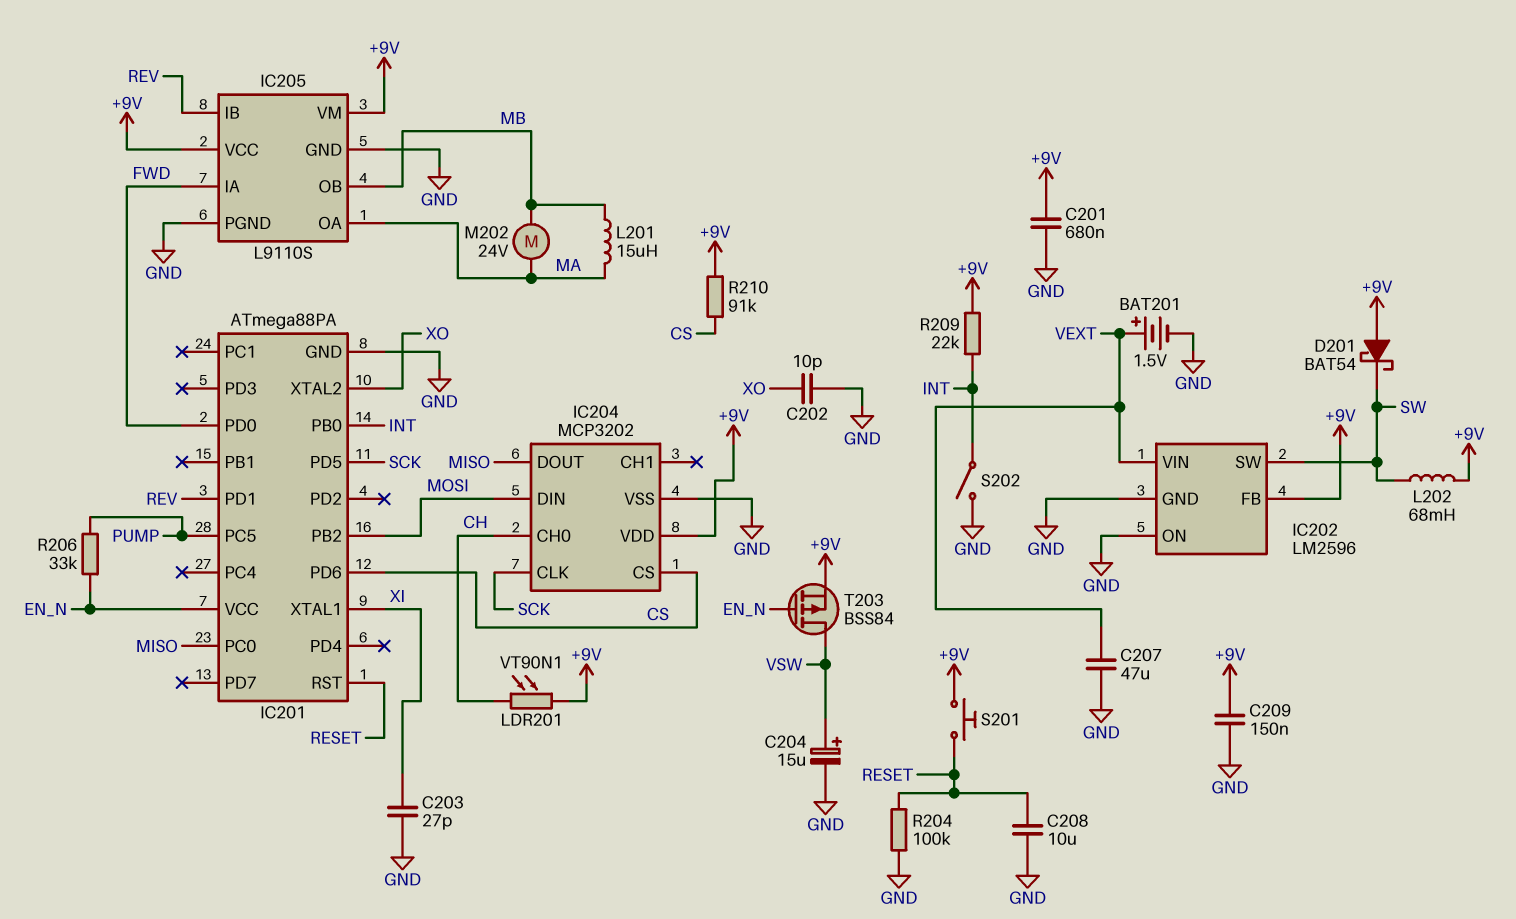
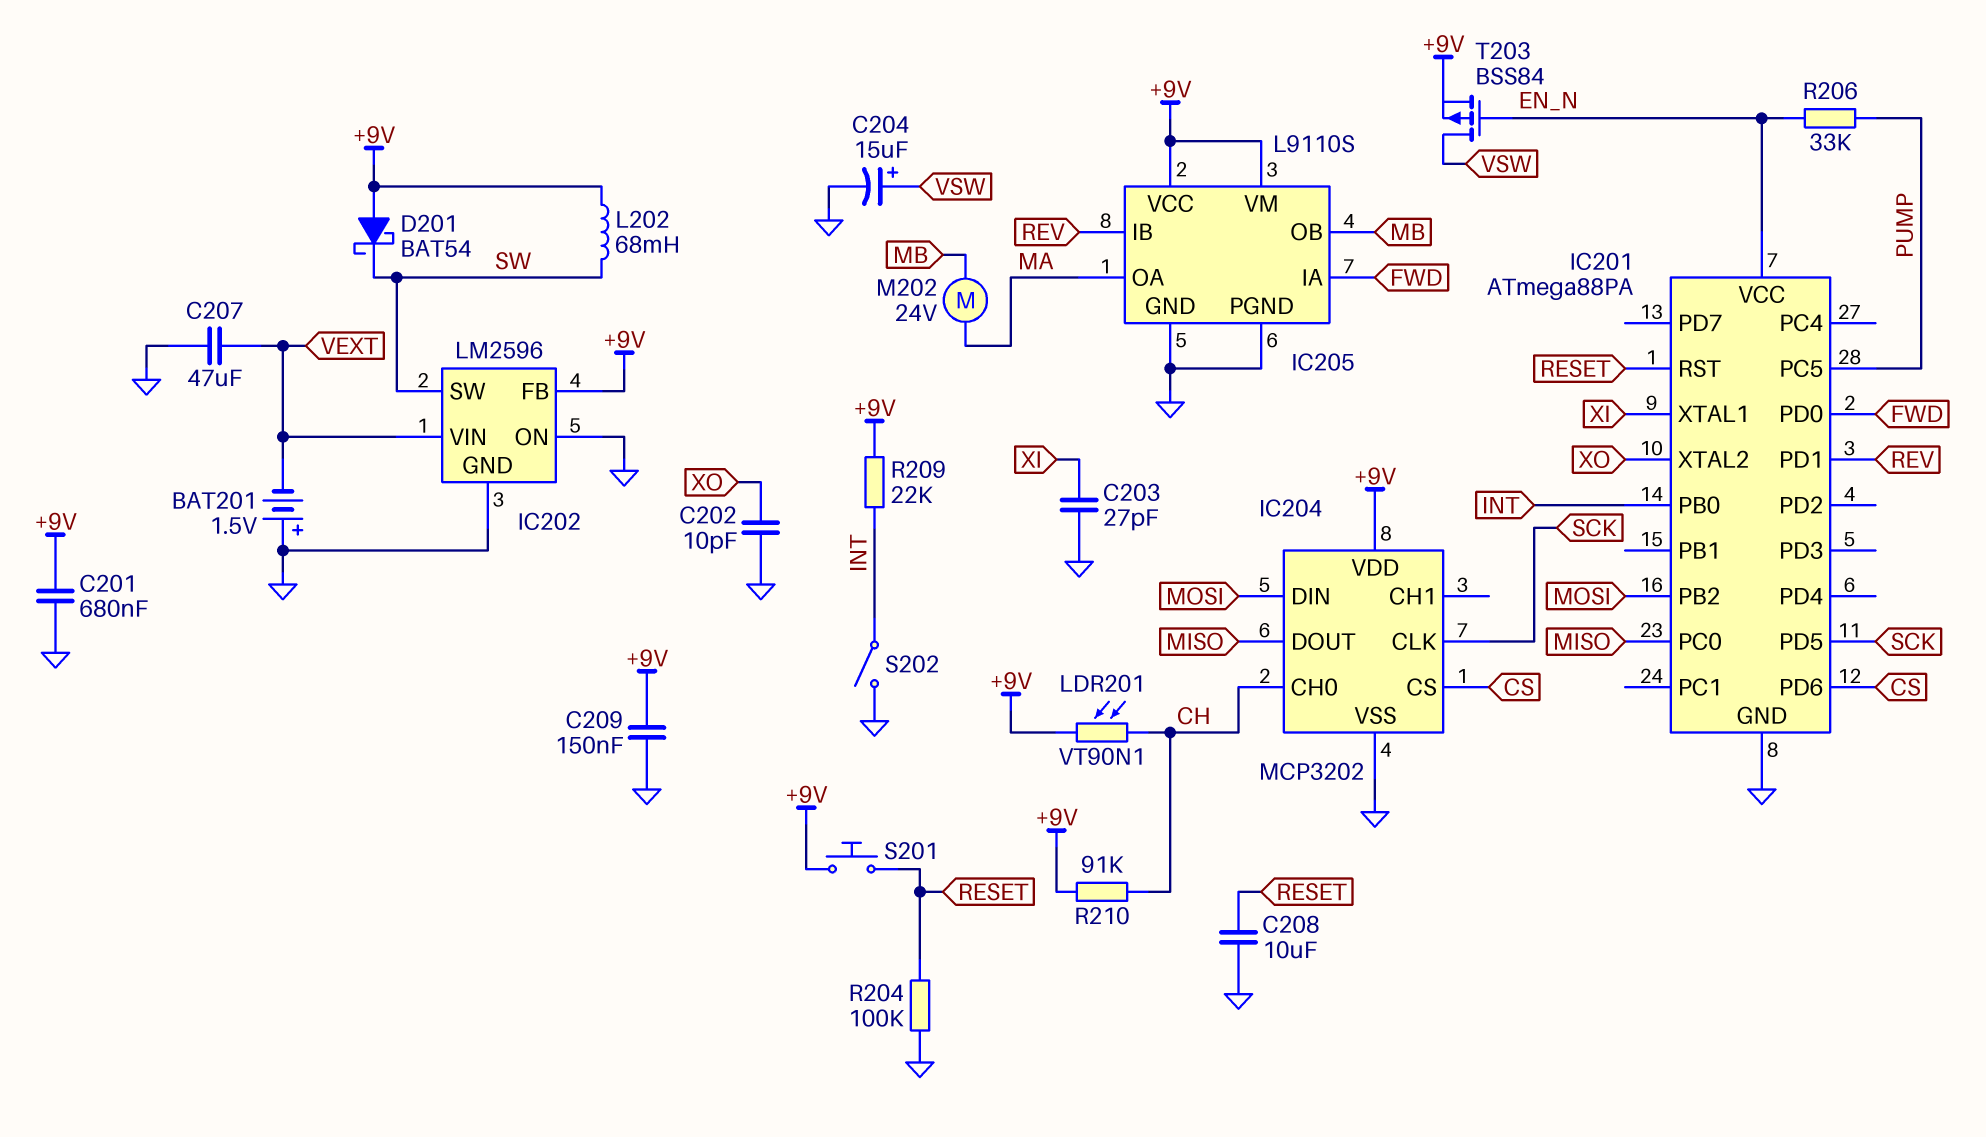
BAT201: 1.5V (plus VEXT, minus GND) -> 1.5V (plus GND, minus VEXT)
L201: 15uH (MA, MB) -> none
R210: 91k (+9V, CS) -> 91k (+9V, CH)

